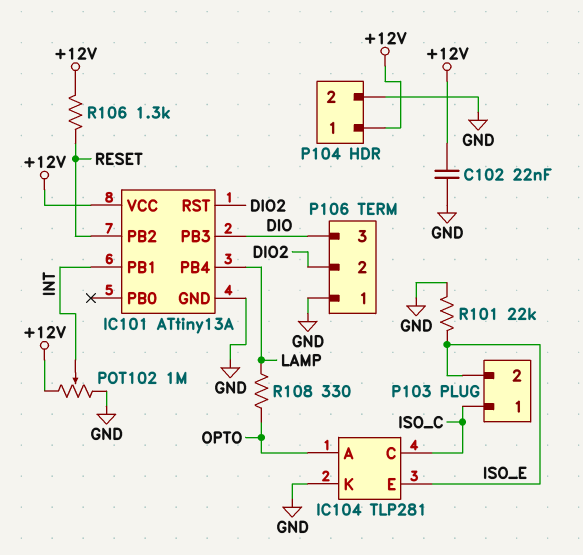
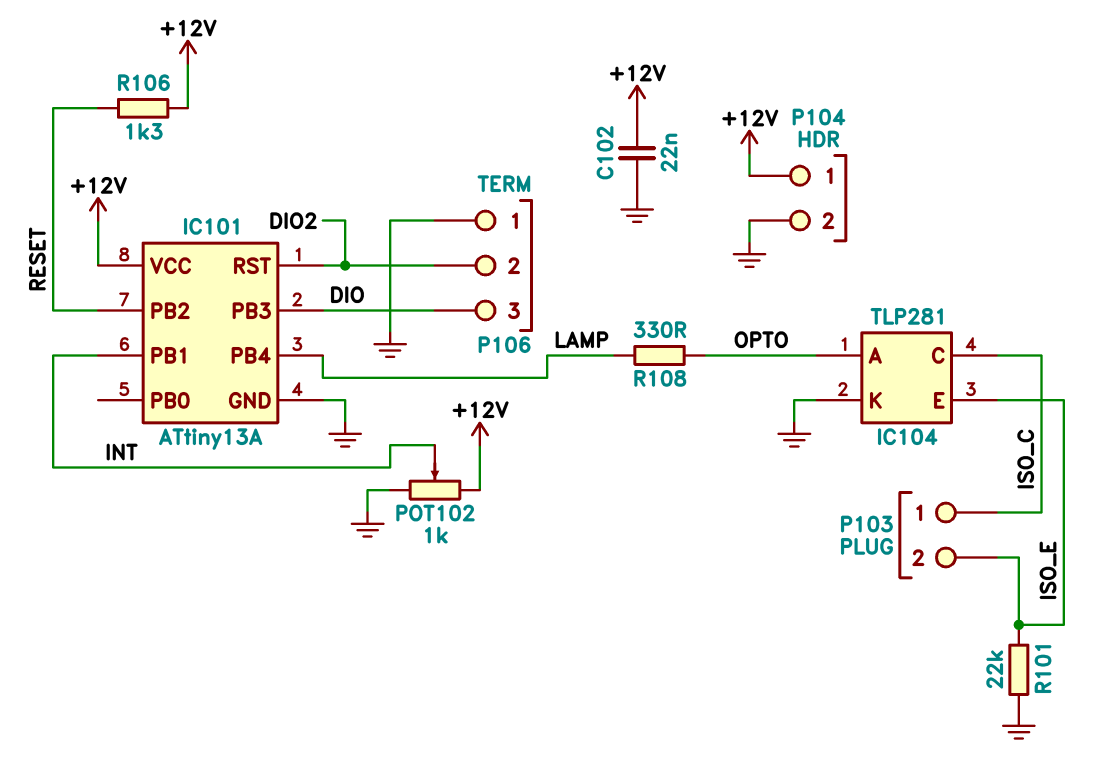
POT102: 1M (+12V, GND, wiper INT) -> 1k (+12V, GND, wiper INT)

